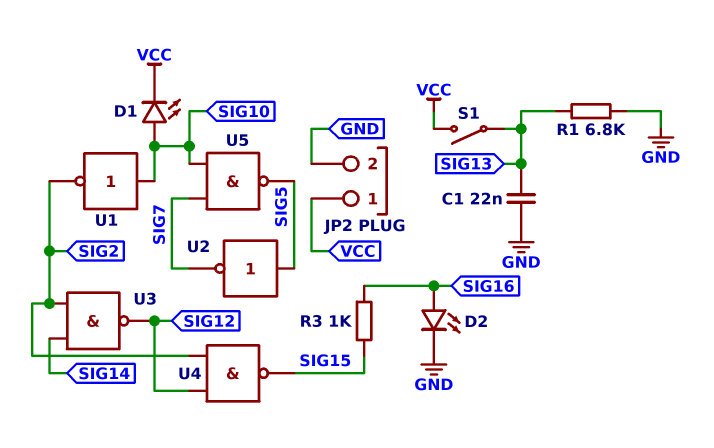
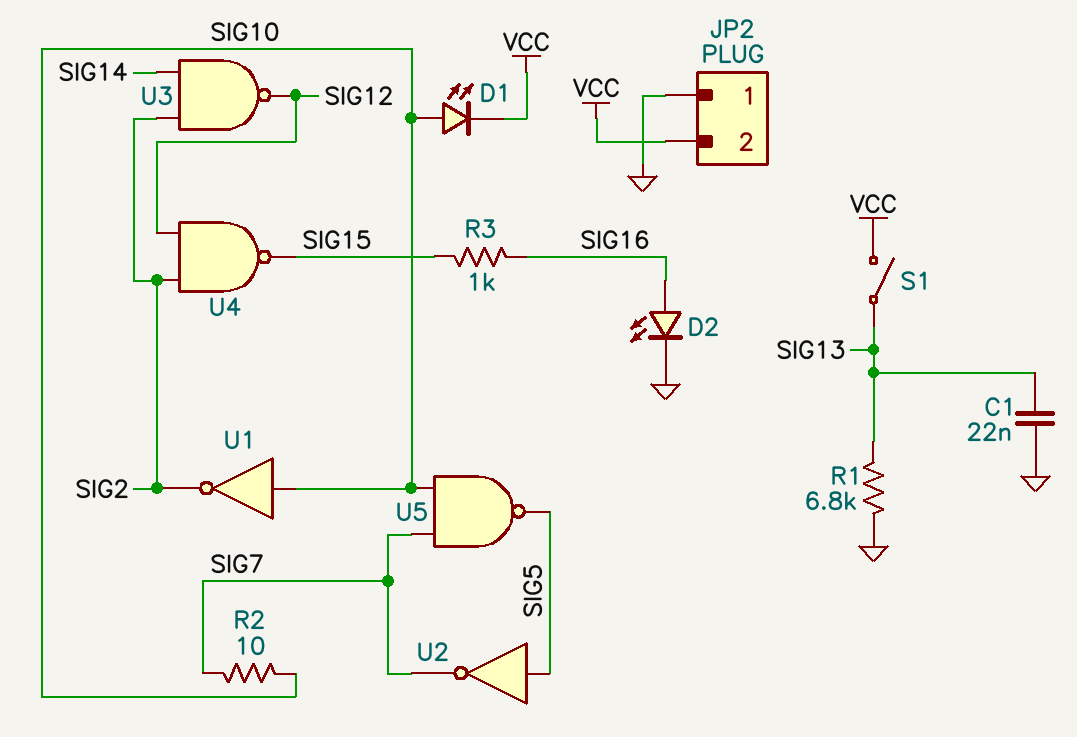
JP2 pin 1: VCC -> GND
JP2 pin 2: GND -> VCC
R2: none -> 10 (SIG7, SIG10)

